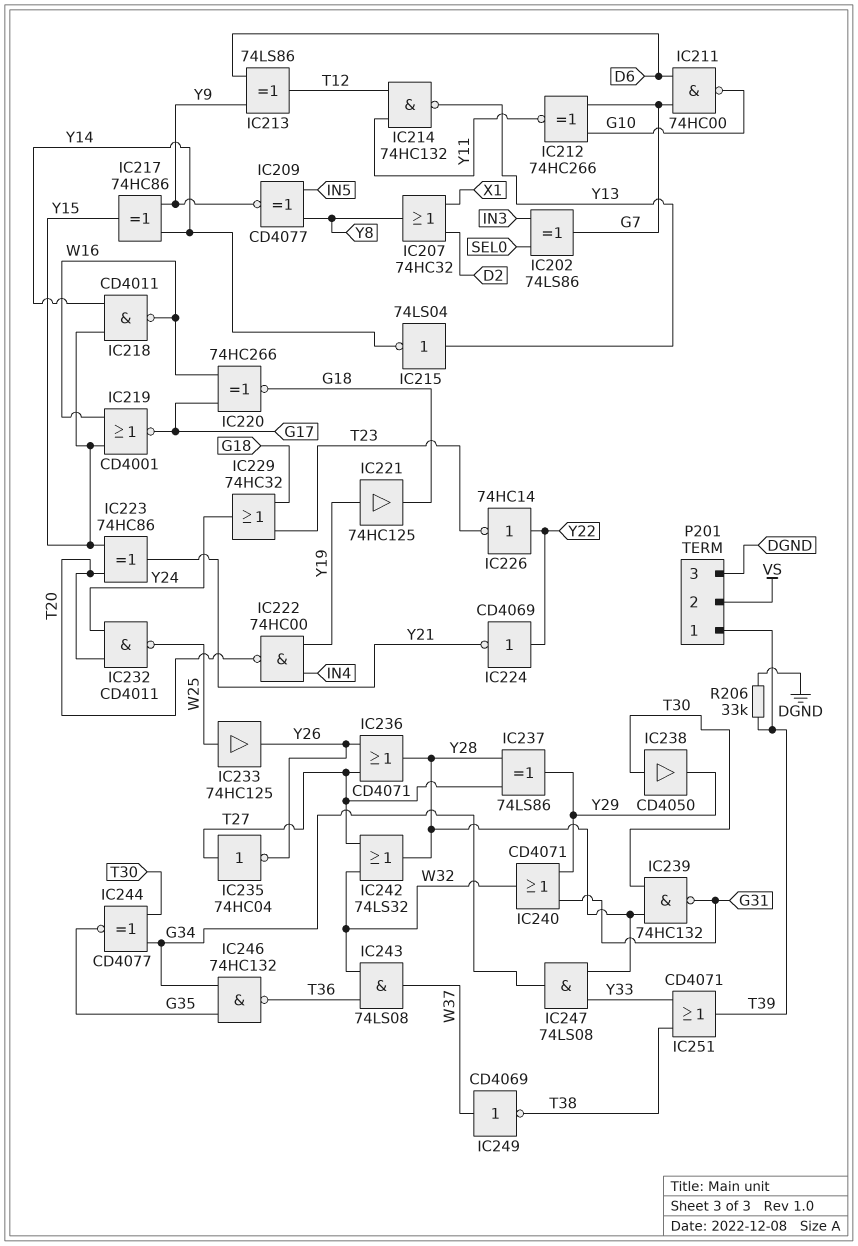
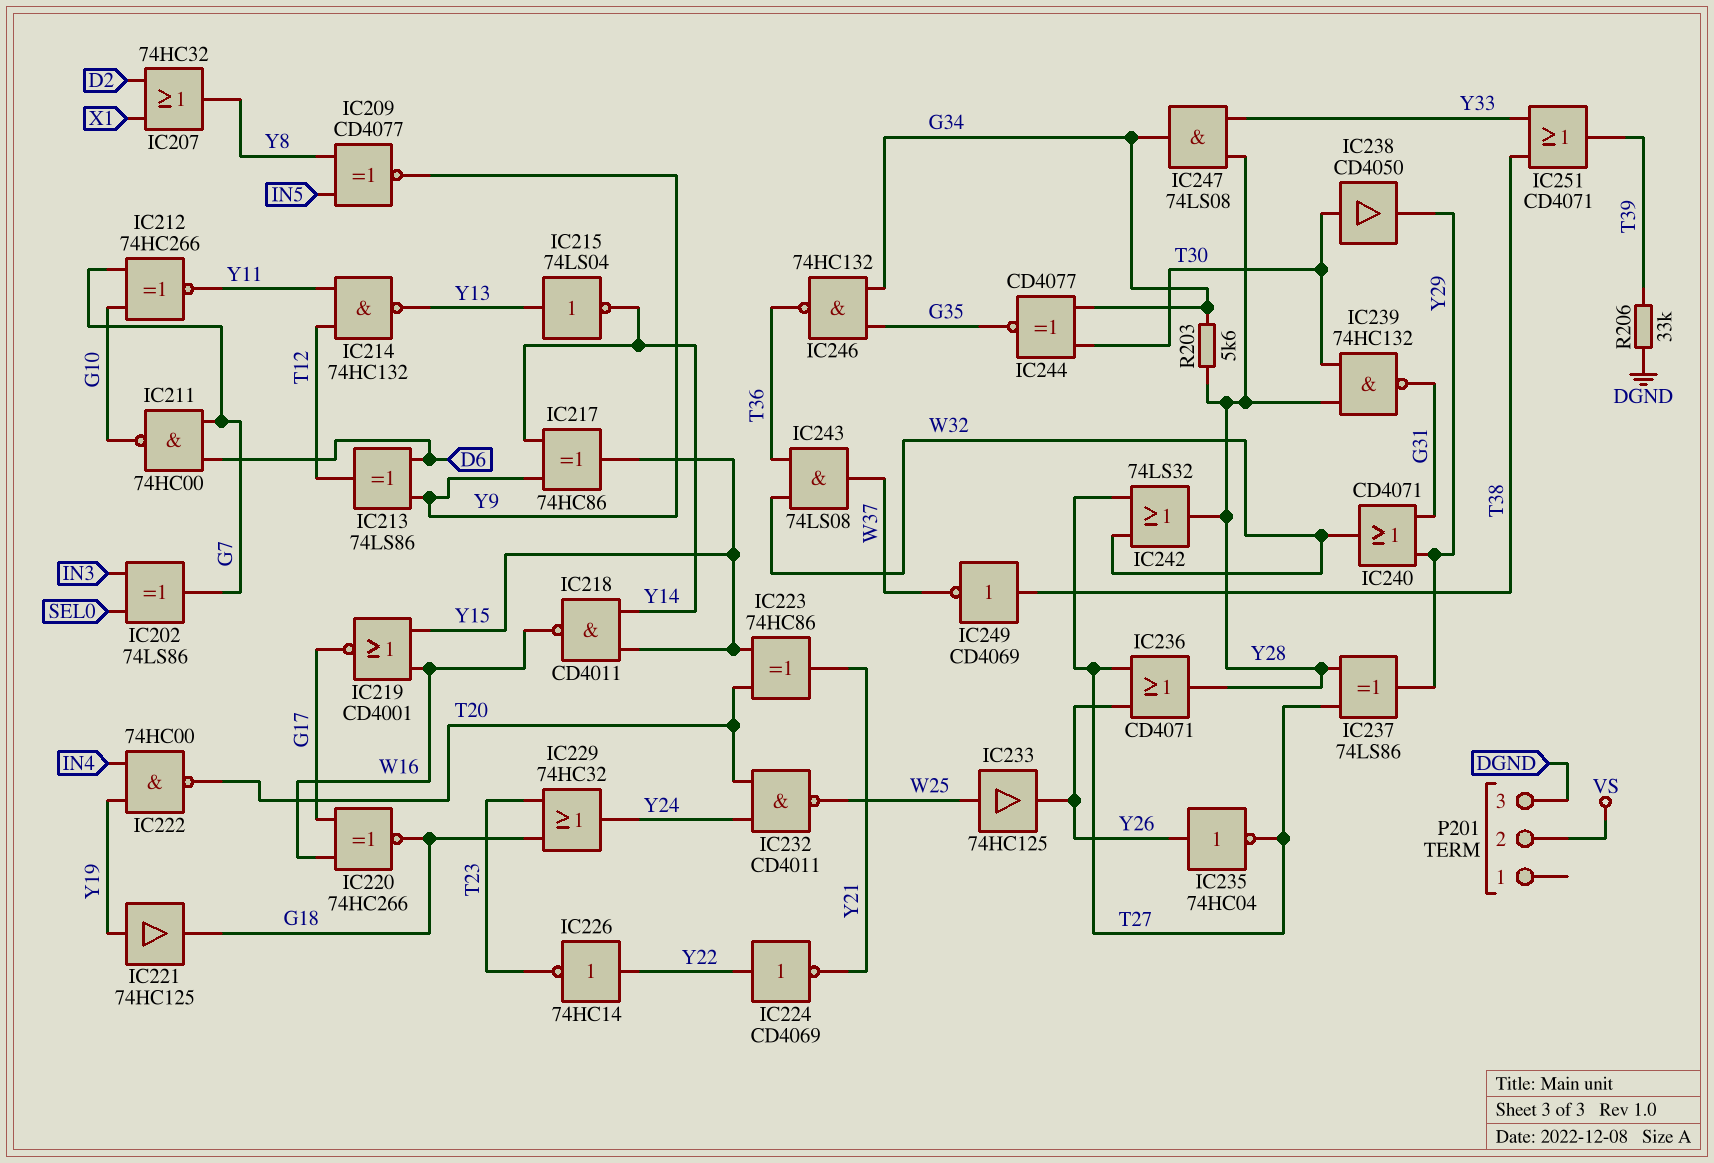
IC235: NOT 74HC04 (in T27, out Y26) -> NOT 74HC04 (in Y26, out T27)
IC249: NOT CD4069 (in W37, out T38) -> NOT CD4069 (in T38, out W37)
P201 pin 1: T39 -> none
R203: none -> 5.6k (G34, Y28)

